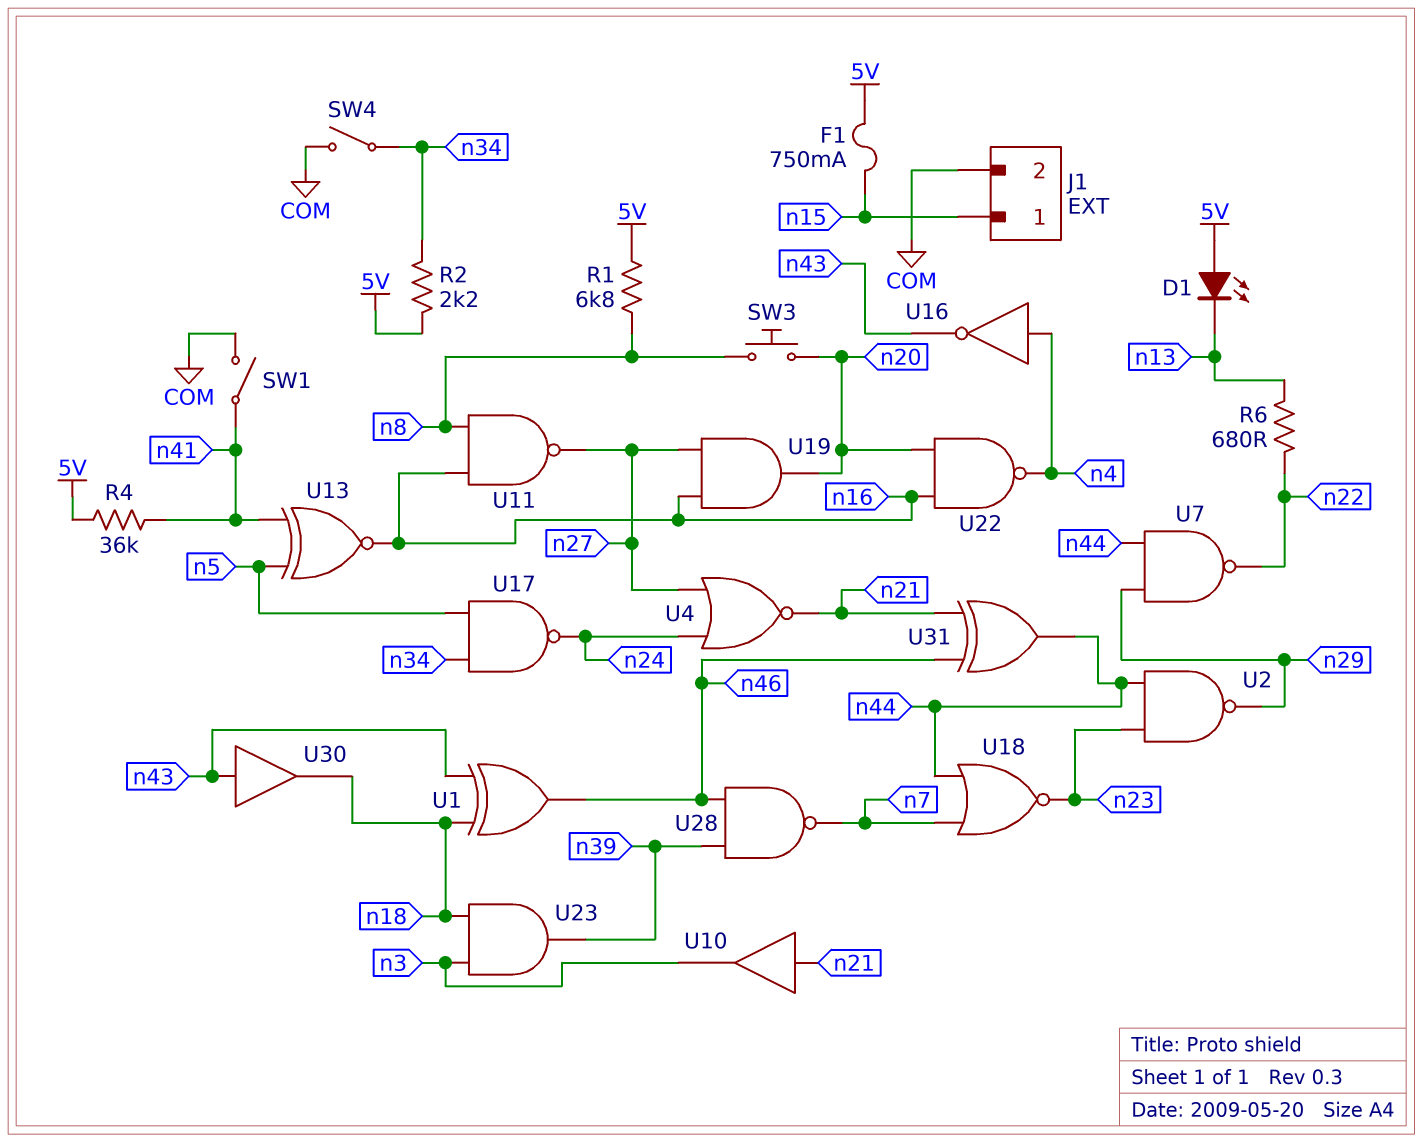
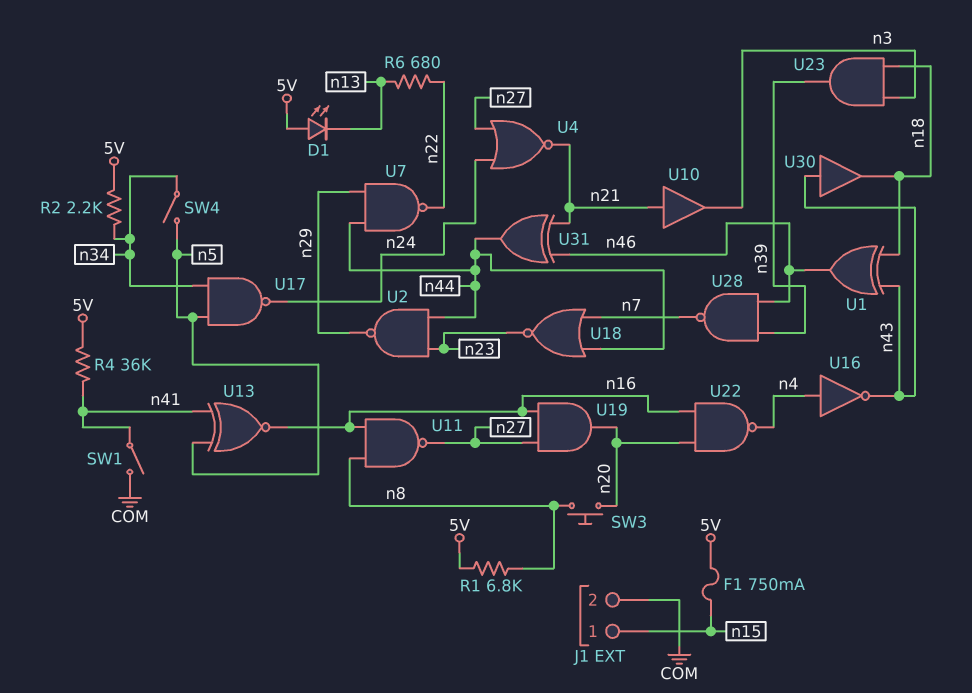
SW4: switch (COM, n34) -> switch (n5, n34)

